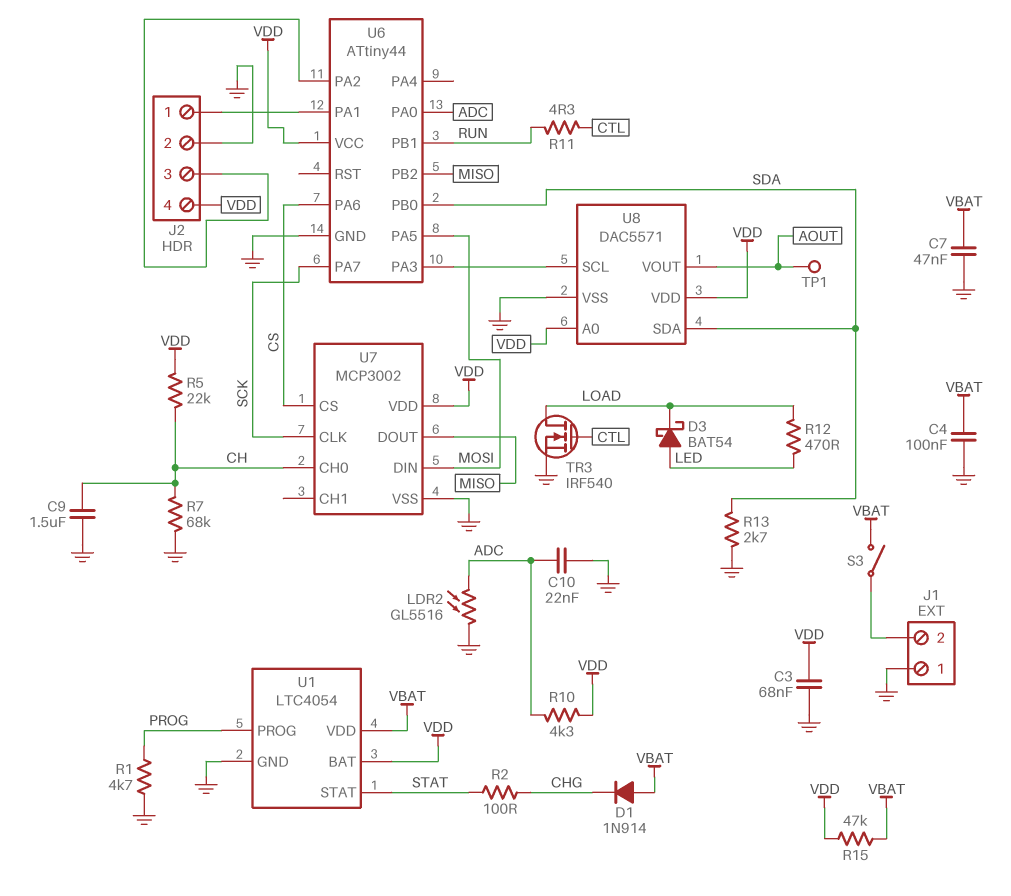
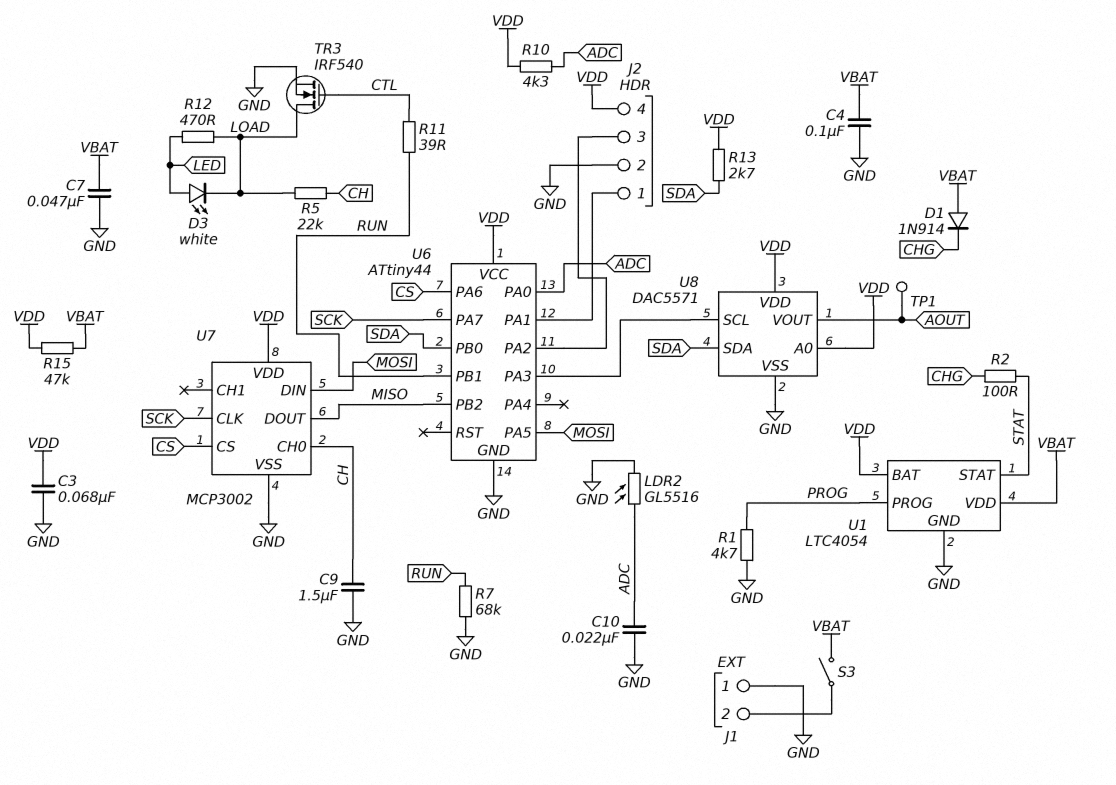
D3: schottky BAT54 (A LED, K LOAD) -> LED white (A LED, K LOAD)
R5: 22k (CH, VDD) -> 22k (CH, LOAD)
R7: 68k (CH, GND) -> 68k (GND, RUN)
R11: 4.3 (CTL, RUN) -> 39 (CTL, RUN)
R13: 2.7k (GND, SDA) -> 2.7k (SDA, VDD)

